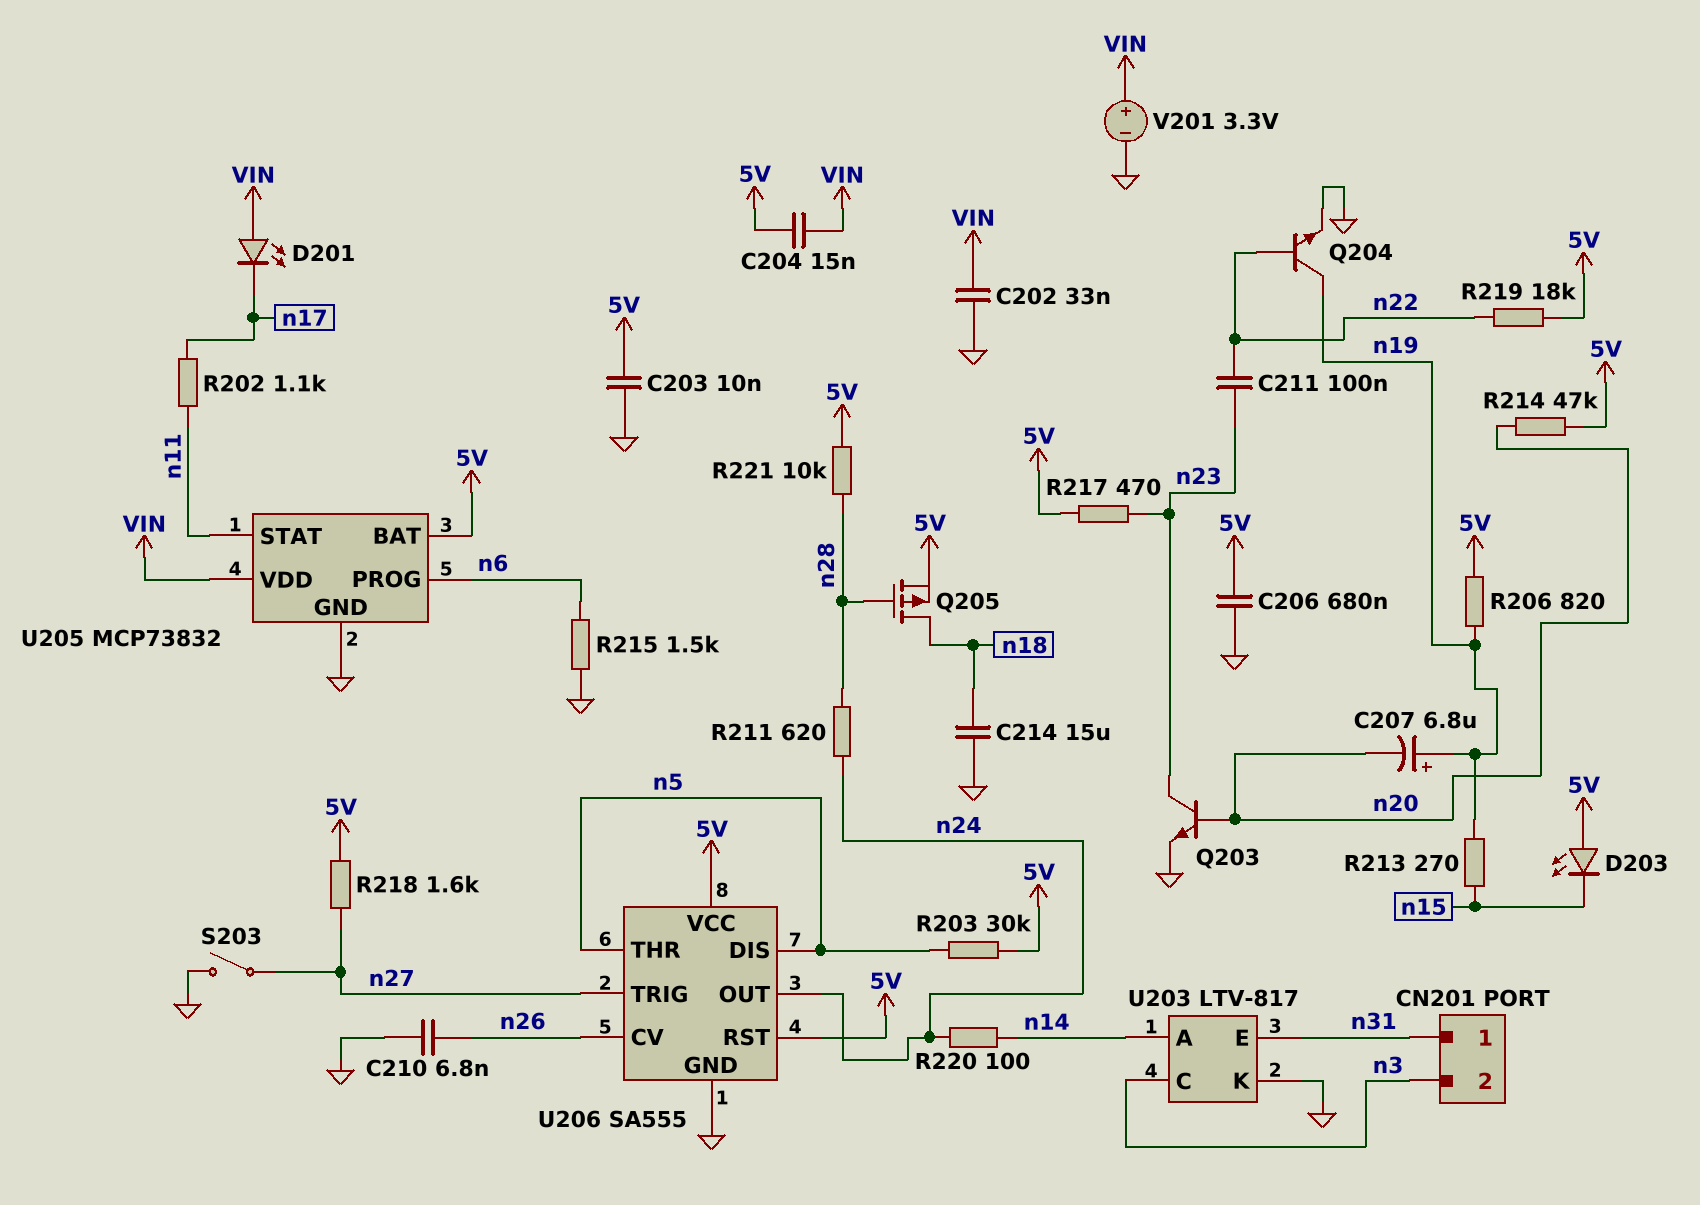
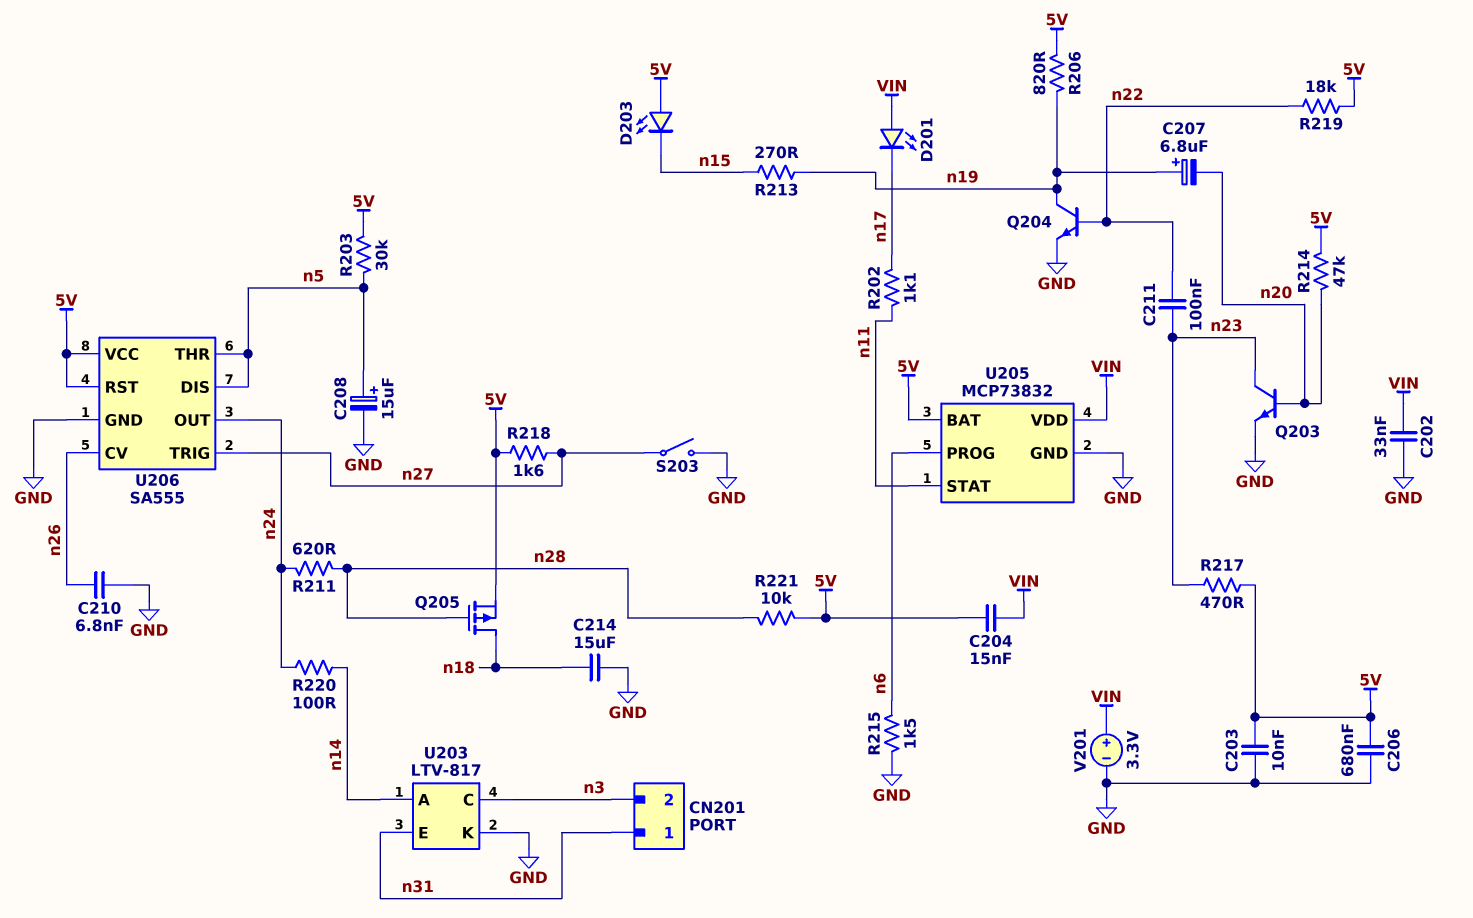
C208: none -> 15uF (plus n5, minus GND)

